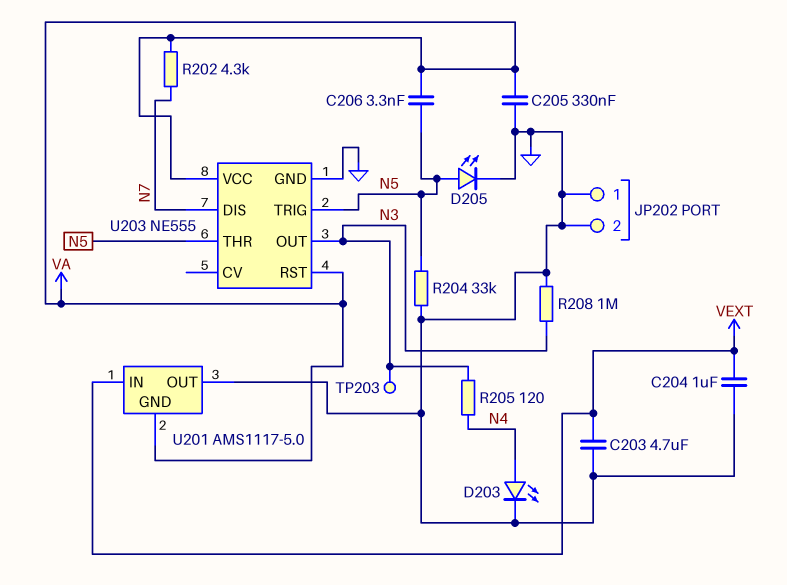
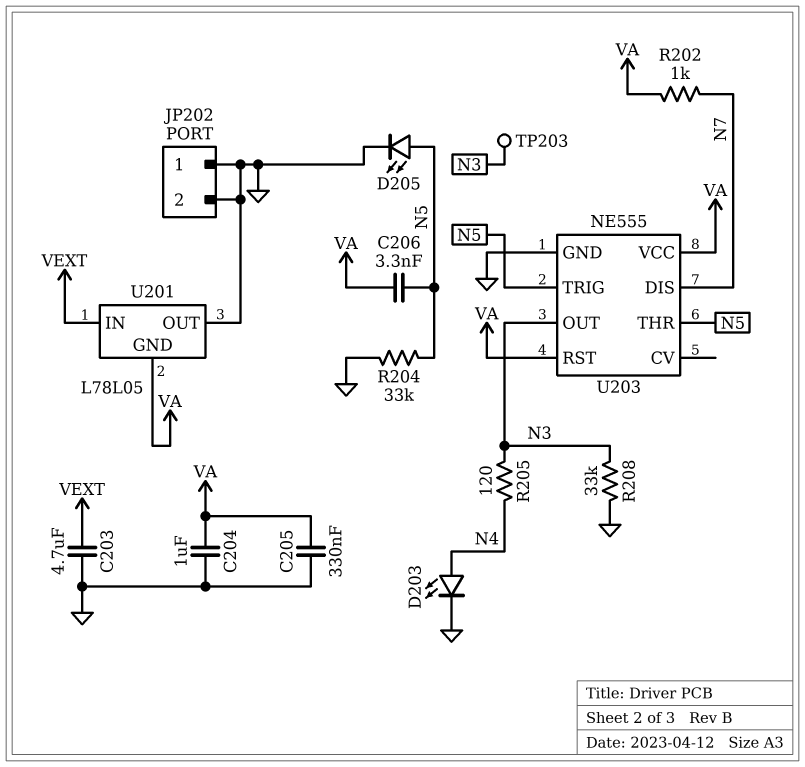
C204: 1uF (GND, VEXT) -> 1uF (GND, VA)
R202: 4.3k (N7, VA) -> 1k (N7, VA)
R208: 1M (GND, N3) -> 33k (GND, N3)
U201: AMS1117-5.0 -> L78L05

